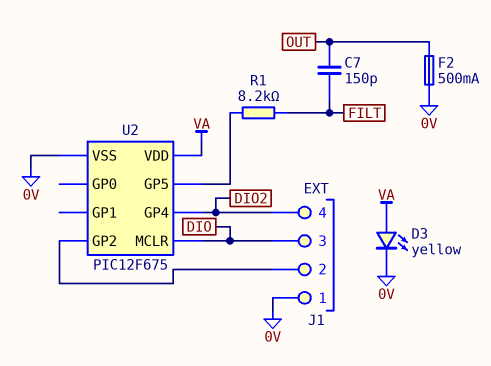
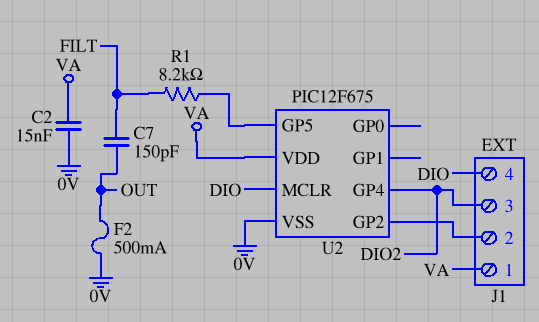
C2: none -> 15nF (0V, VA)
D3: LED yellow (A VA, K 0V) -> none
J1 pin 1: 0V -> VA
J1 pin 3: DIO -> DIO2
J1 pin 4: DIO2 -> DIO

